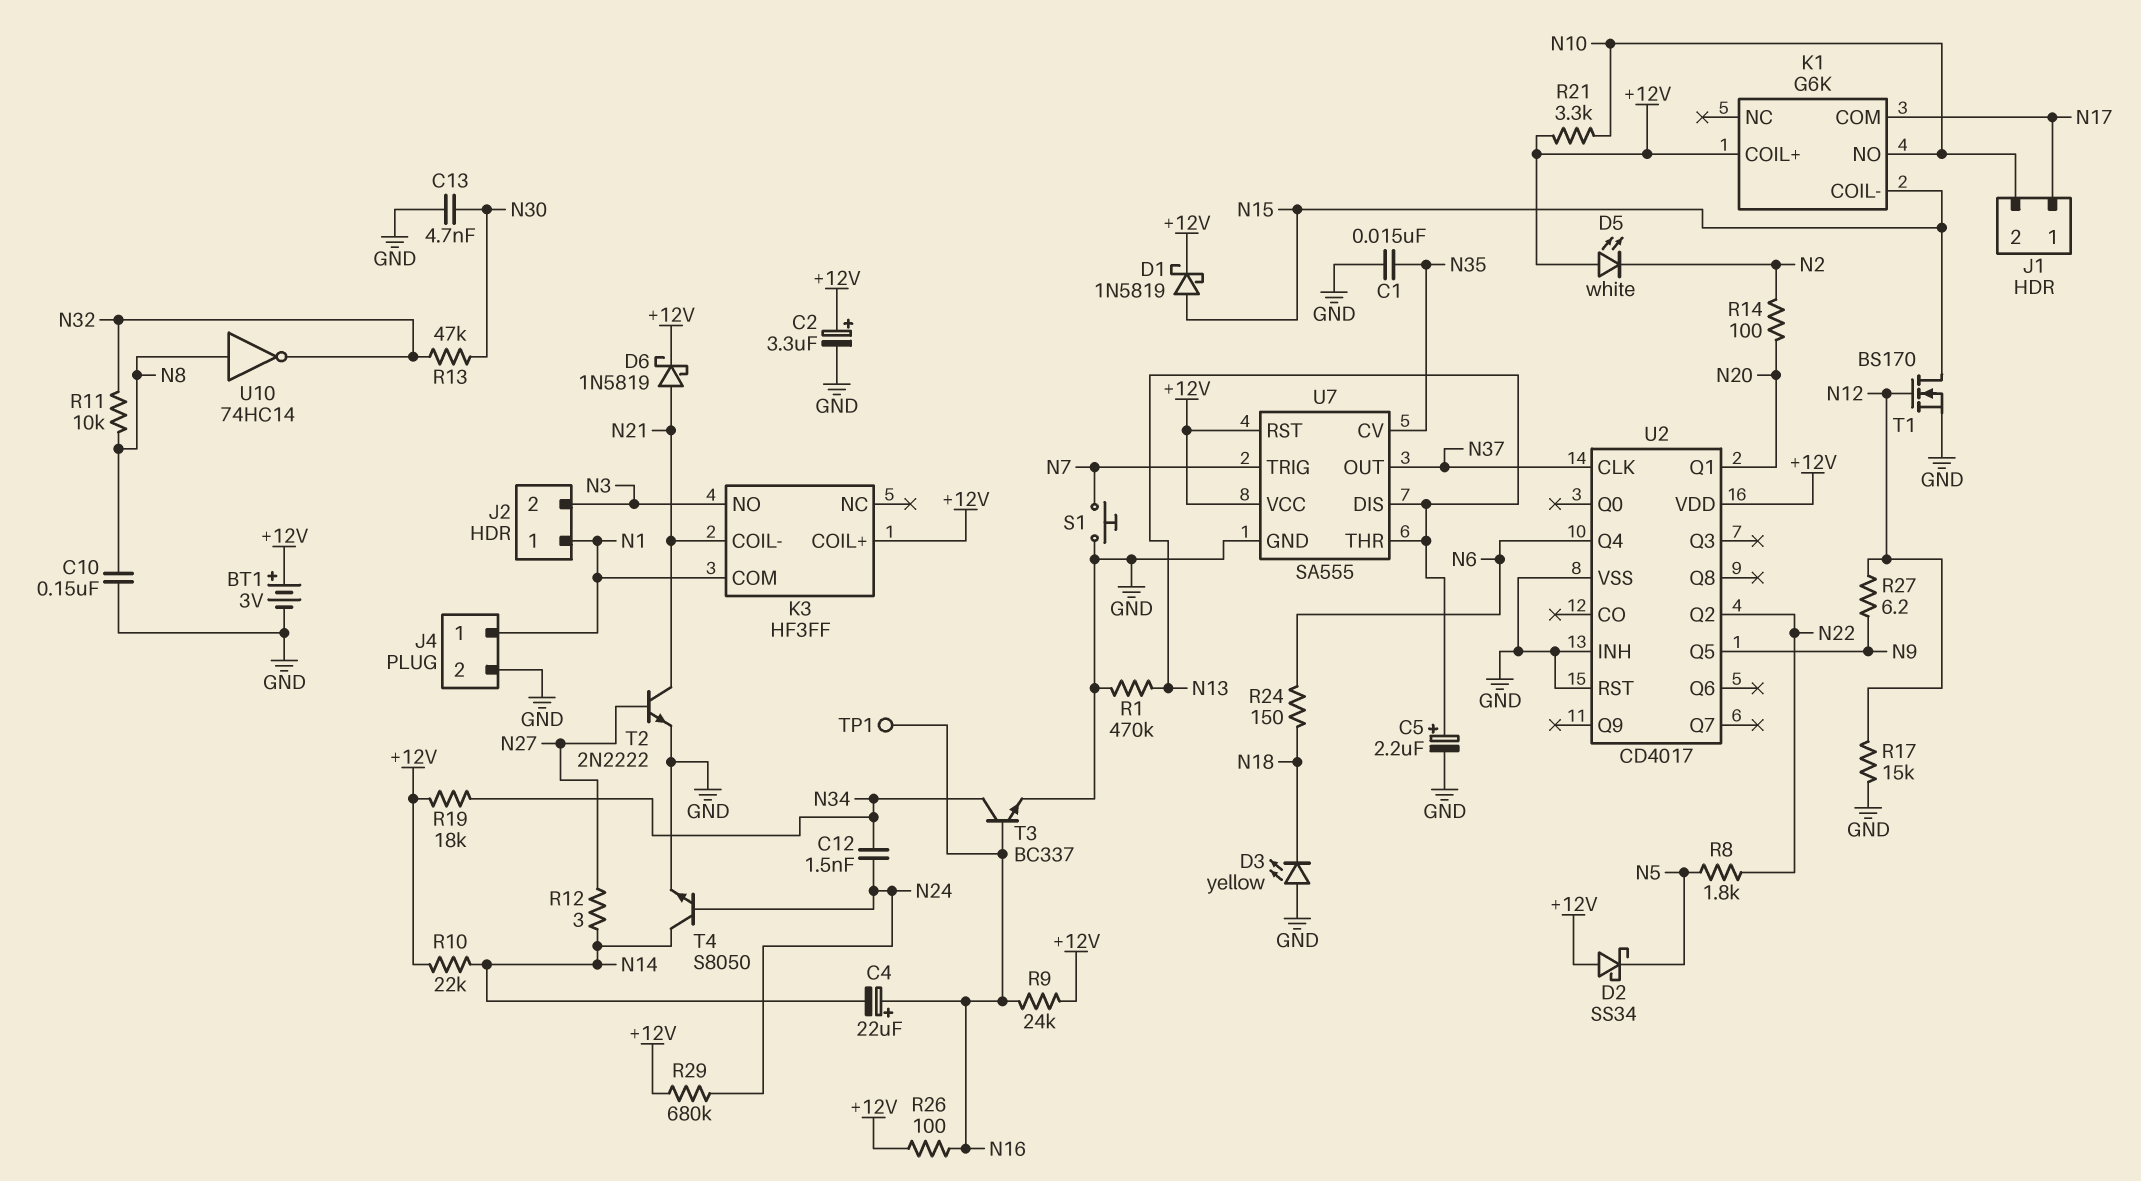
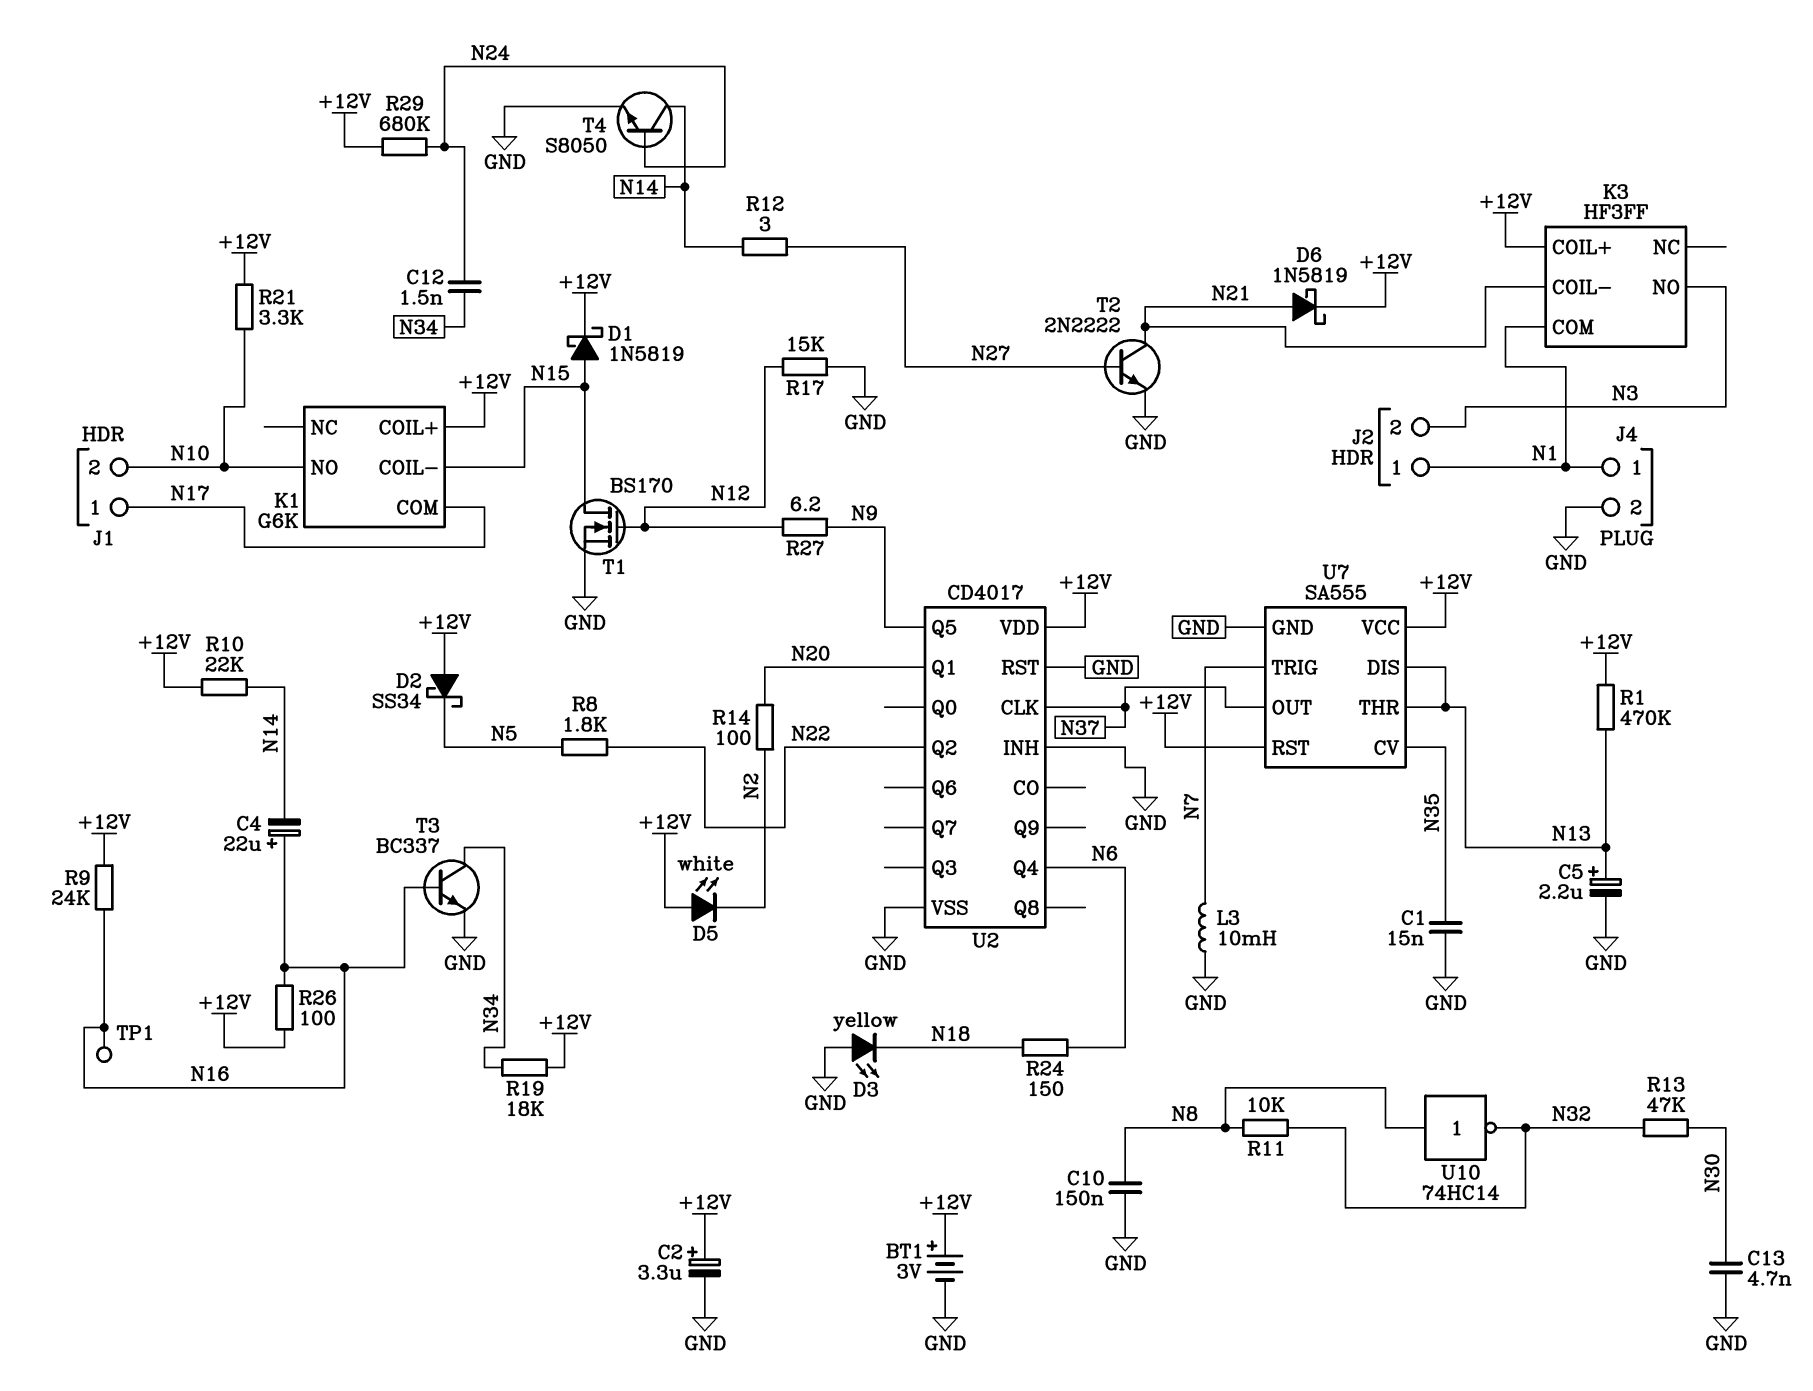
L3: none -> 10mH (GND, N7)
R1: 470k (GND, N13) -> 470k (+12V, N13)
S1: button (GND, N7) -> none

